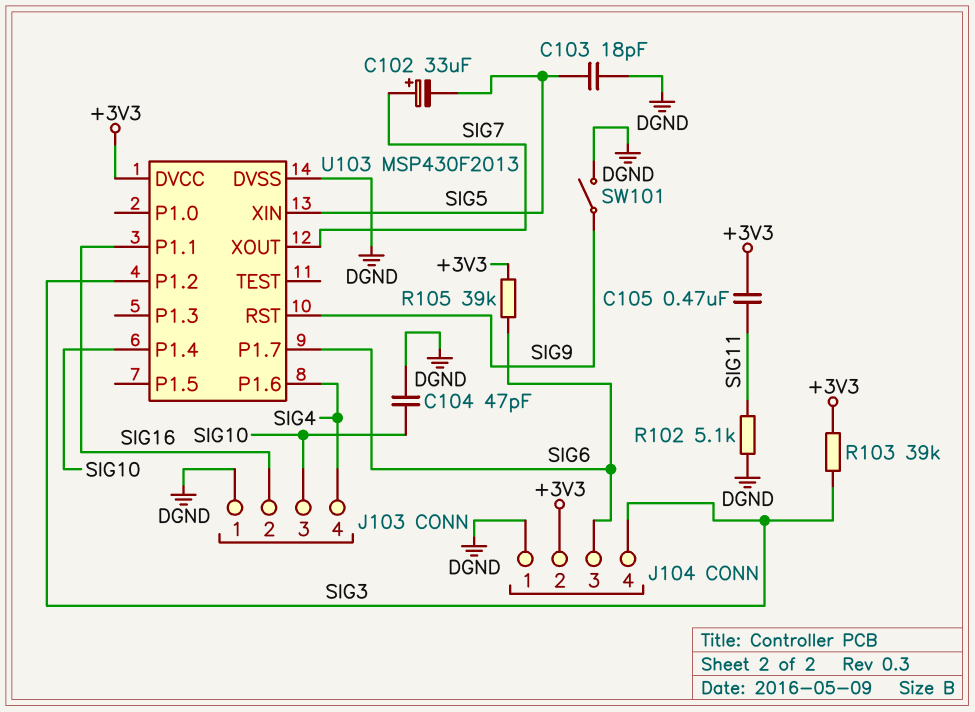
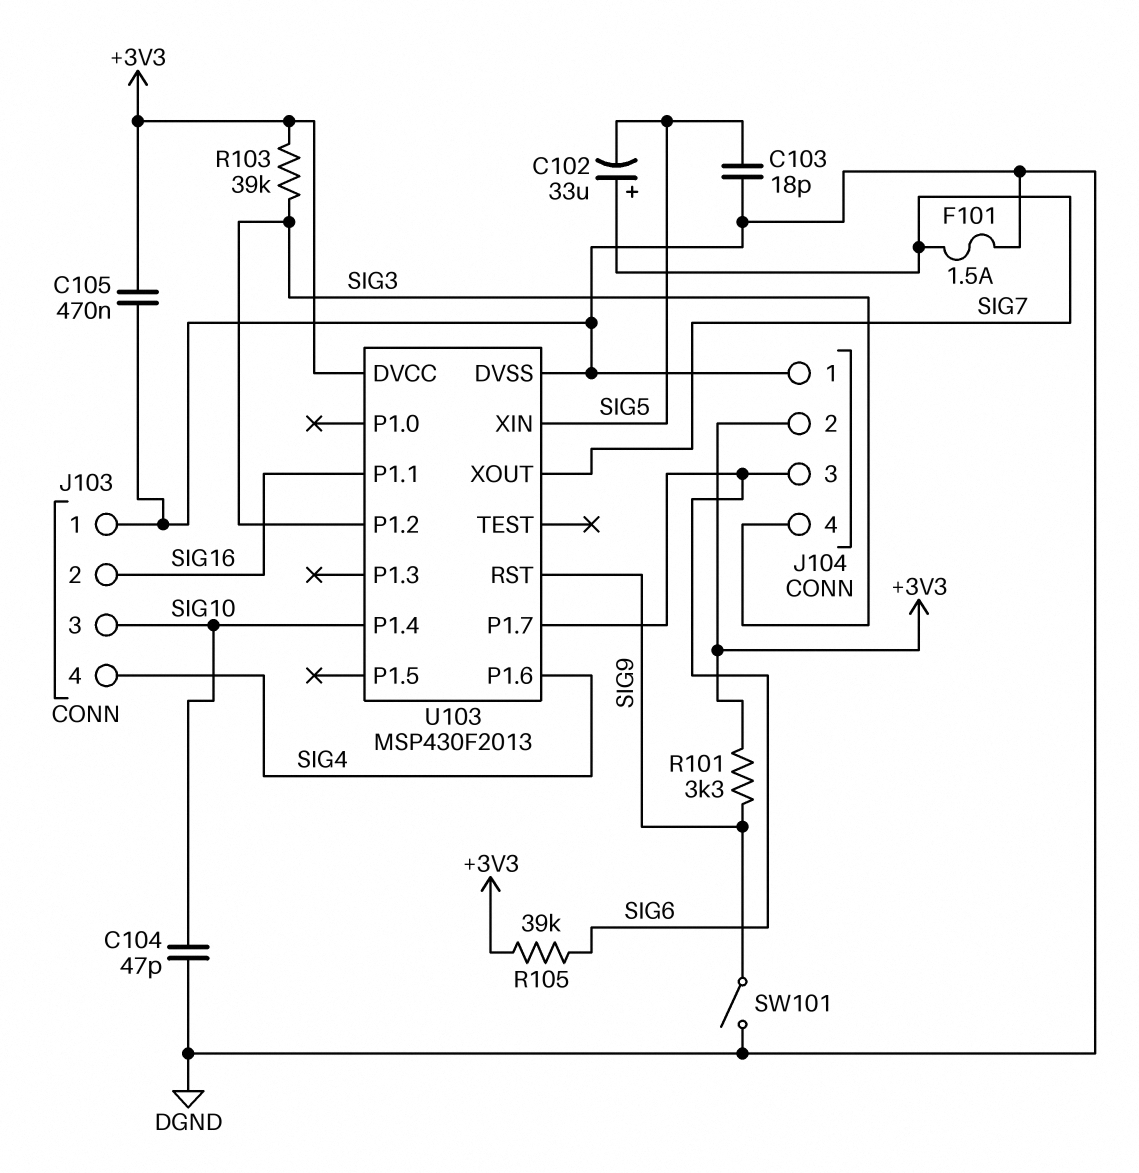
C105: 470nF (+3V3, SIG11) -> 470nF (+3V3, DGND)
F101: none -> 1.5A (DGND, SIG7)
R101: none -> 3.3k (+3V3, SIG9)
R102: 5.1k (DGND, SIG11) -> none

